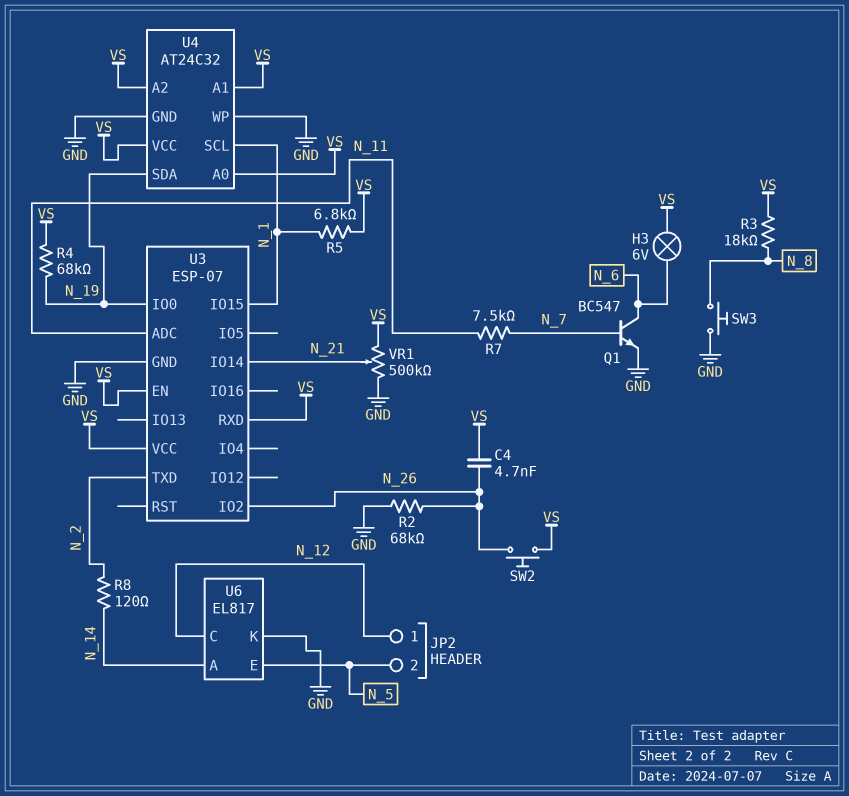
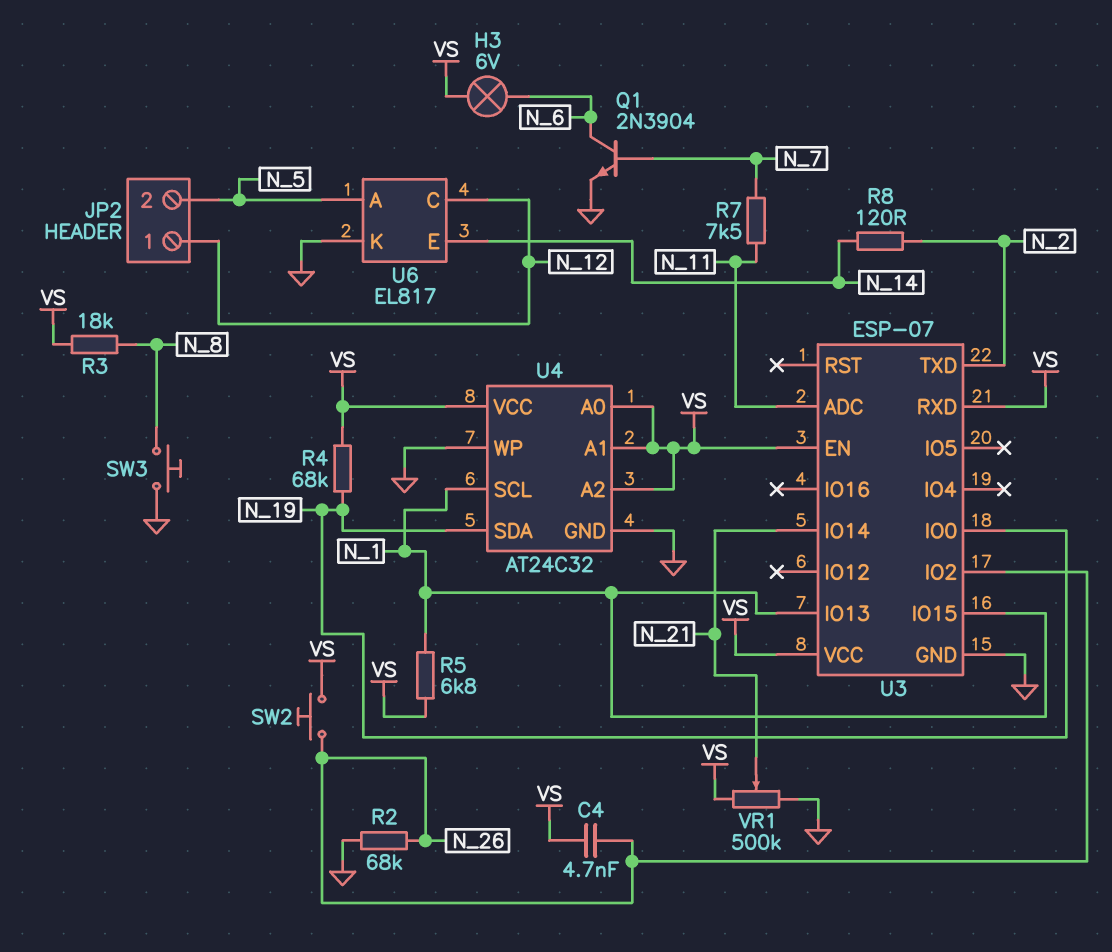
Q1: NPN BC547 (B N_7, C N_6, E GND) -> NPN 2N3904 (B N_7, C N_6, E GND)
U3 pin IO13: none -> N_1
U6 pin A: N_14 -> N_5
U6 pin E: N_5 -> N_14

